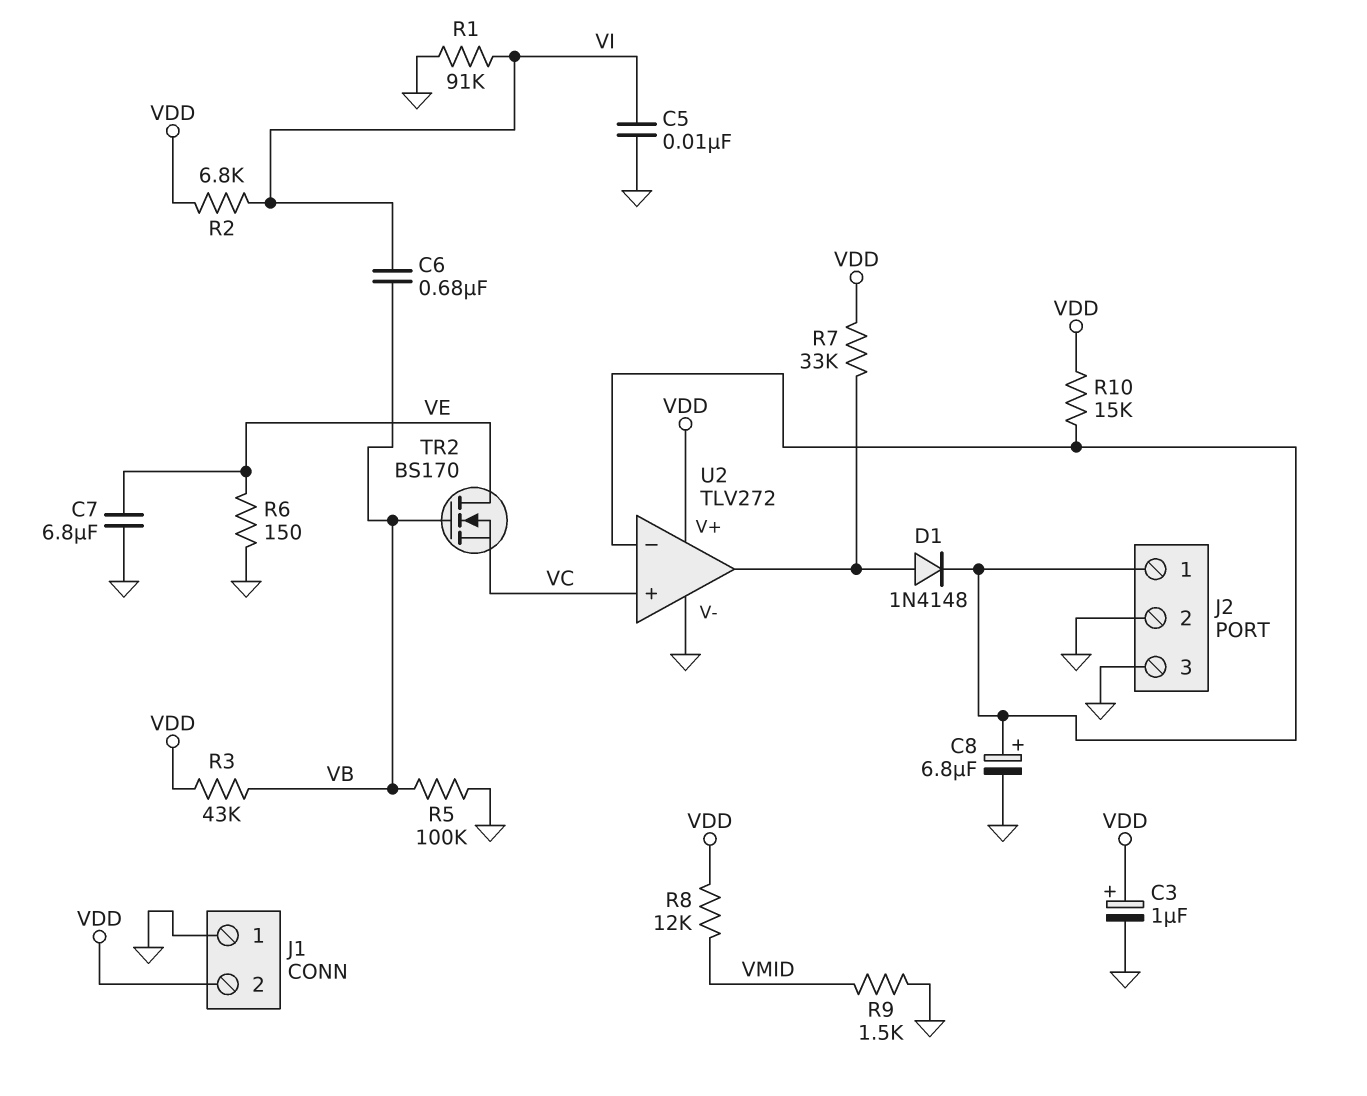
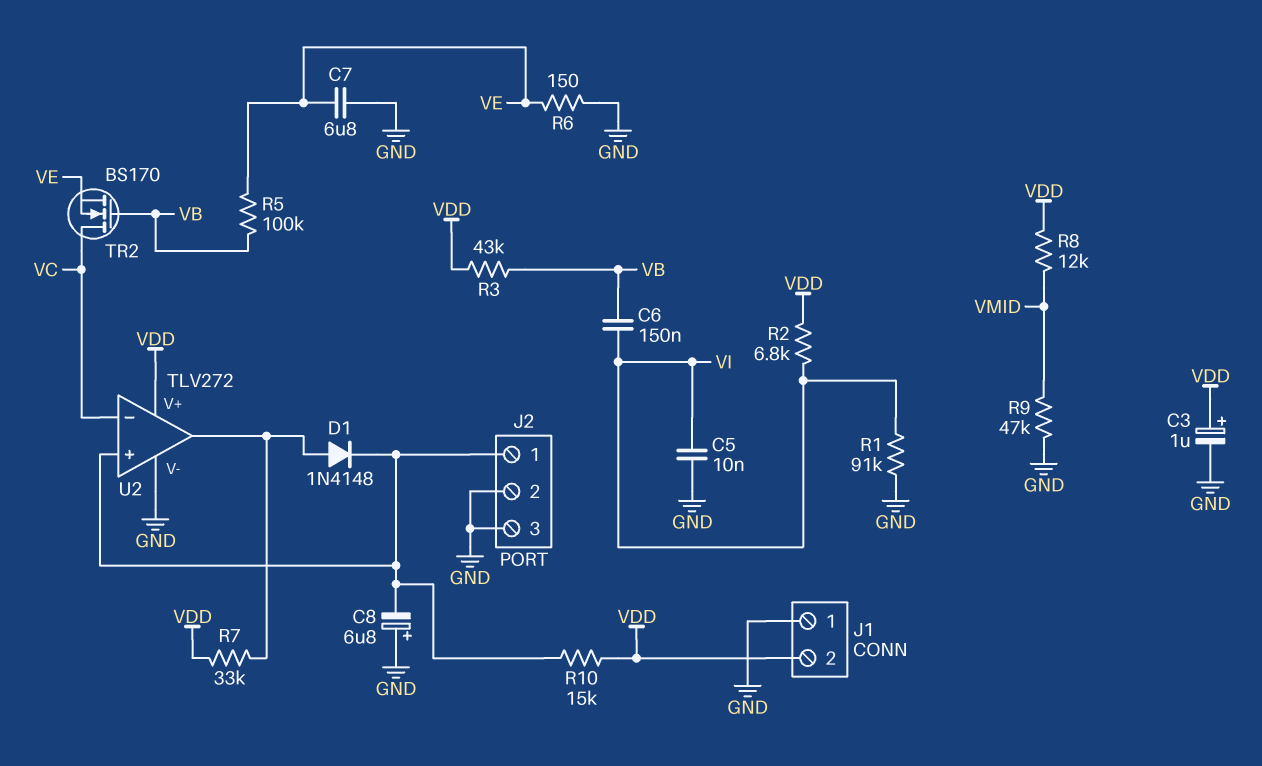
C6: 680nF (VB, VI) -> 150nF (VB, VI)
C8: 6.8uF (plus J2/1, minus GND) -> 6.8uF (plus GND, minus J2/1)
R5: 100k (GND, VB) -> 100k (VB, VE)
R9: 1.5k (GND, VMID) -> 47k (GND, VMID)
TR2: NMOS BS170 (G VB, D VE, S VC) -> NMOS BS170 (G VB, D VC, S VE)
U2 pin in+: VC -> J2/1
U2 pin in-: J2/1 -> VC

